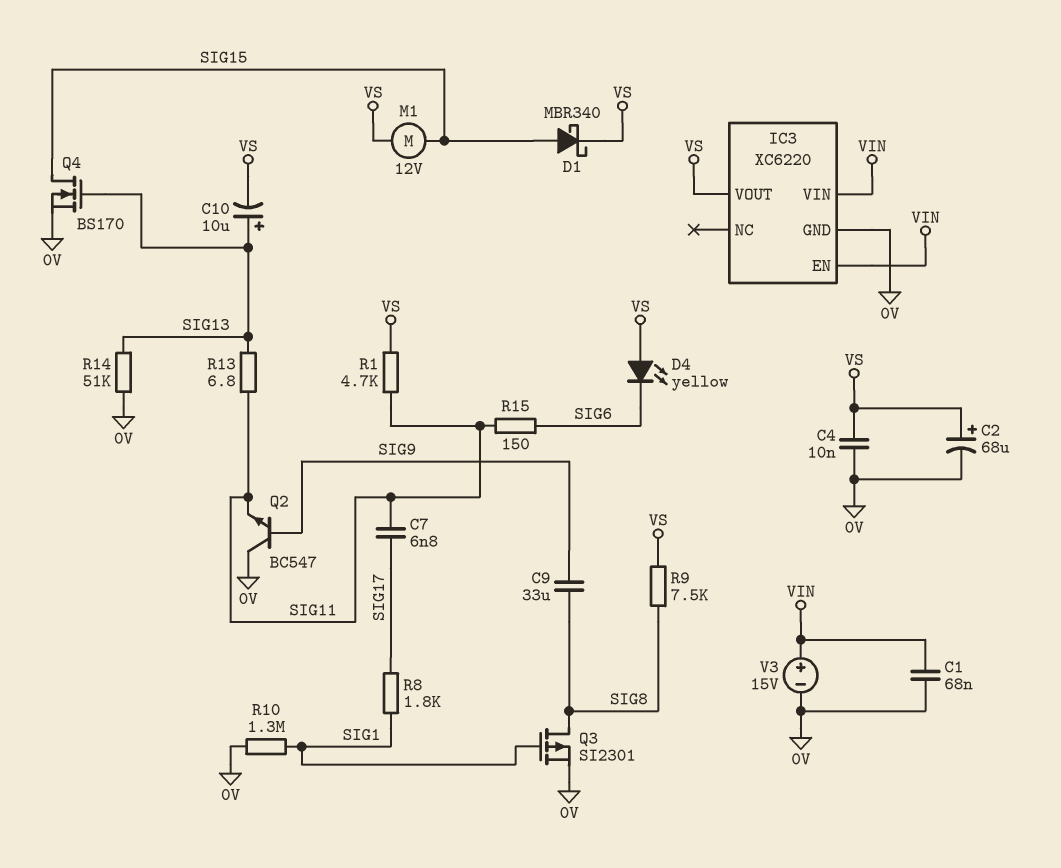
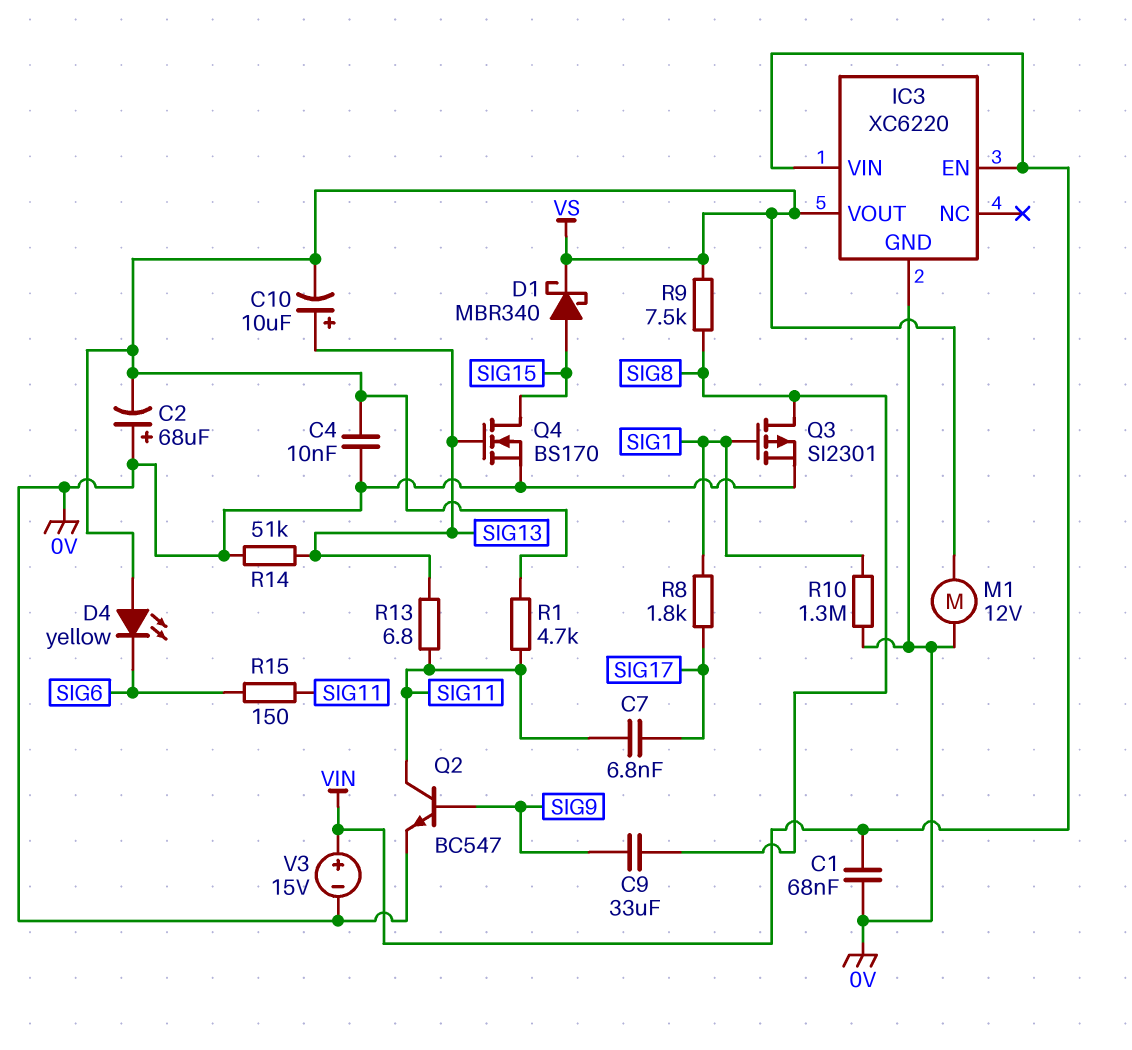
C2: 68uF (plus VS, minus 0V) -> 68uF (plus 0V, minus VS)
M1: motor 12V (SIG15, VS) -> motor 12V (0V, VS)
Q2: NPN BC547 (B SIG9, C 0V, E SIG11) -> NPN BC547 (B SIG9, C SIG11, E 0V)

